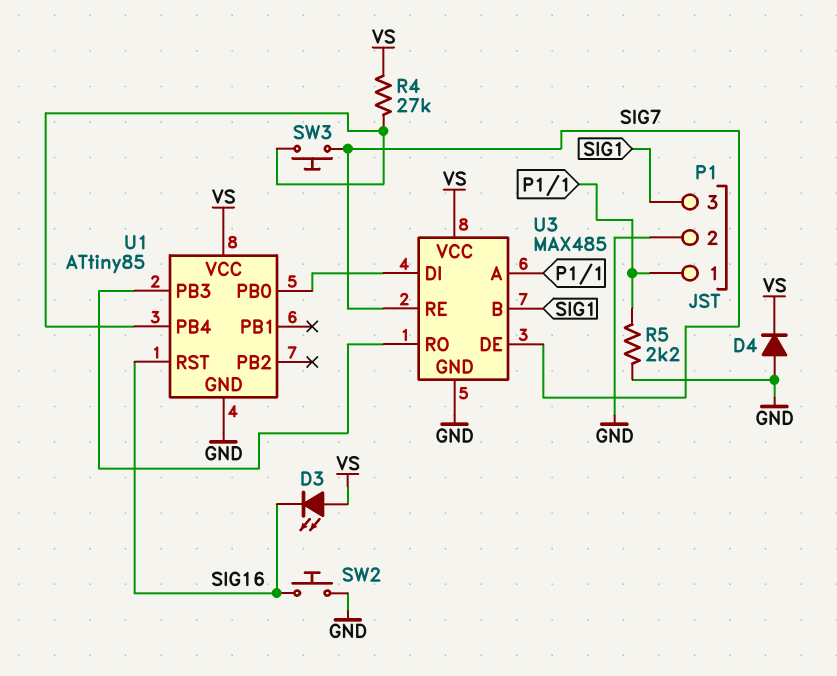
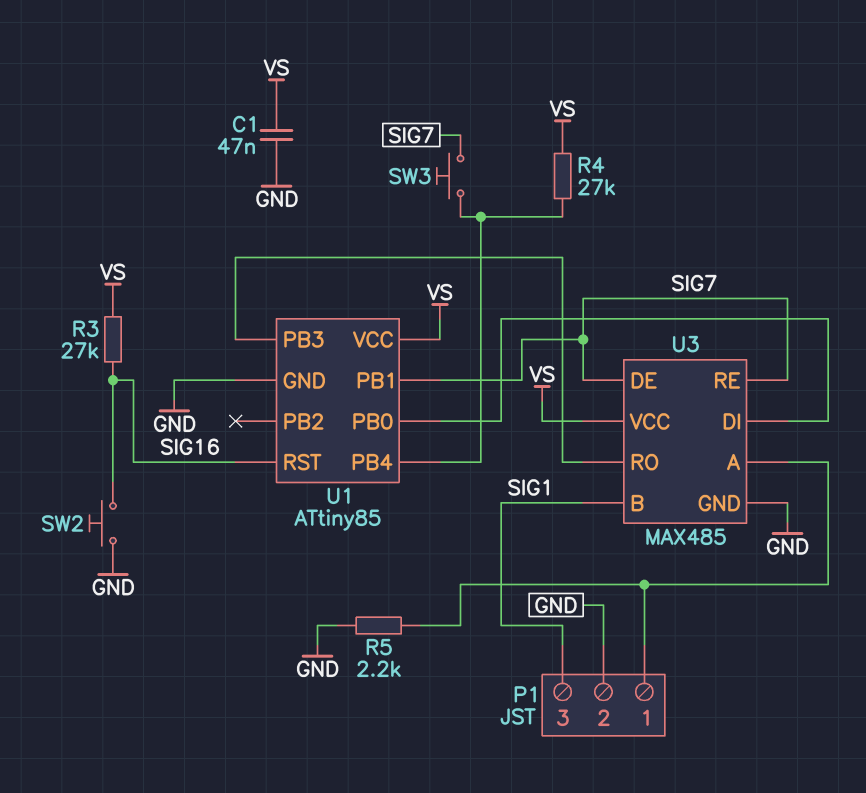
C1: none -> 47nF (GND, VS)
D3: LED (A VS, K SIG16) -> none
D4: diode (A GND, K VS) -> none
R3: none -> 27k (SIG16, VS)
U1 pin PB1: none -> SIG7

